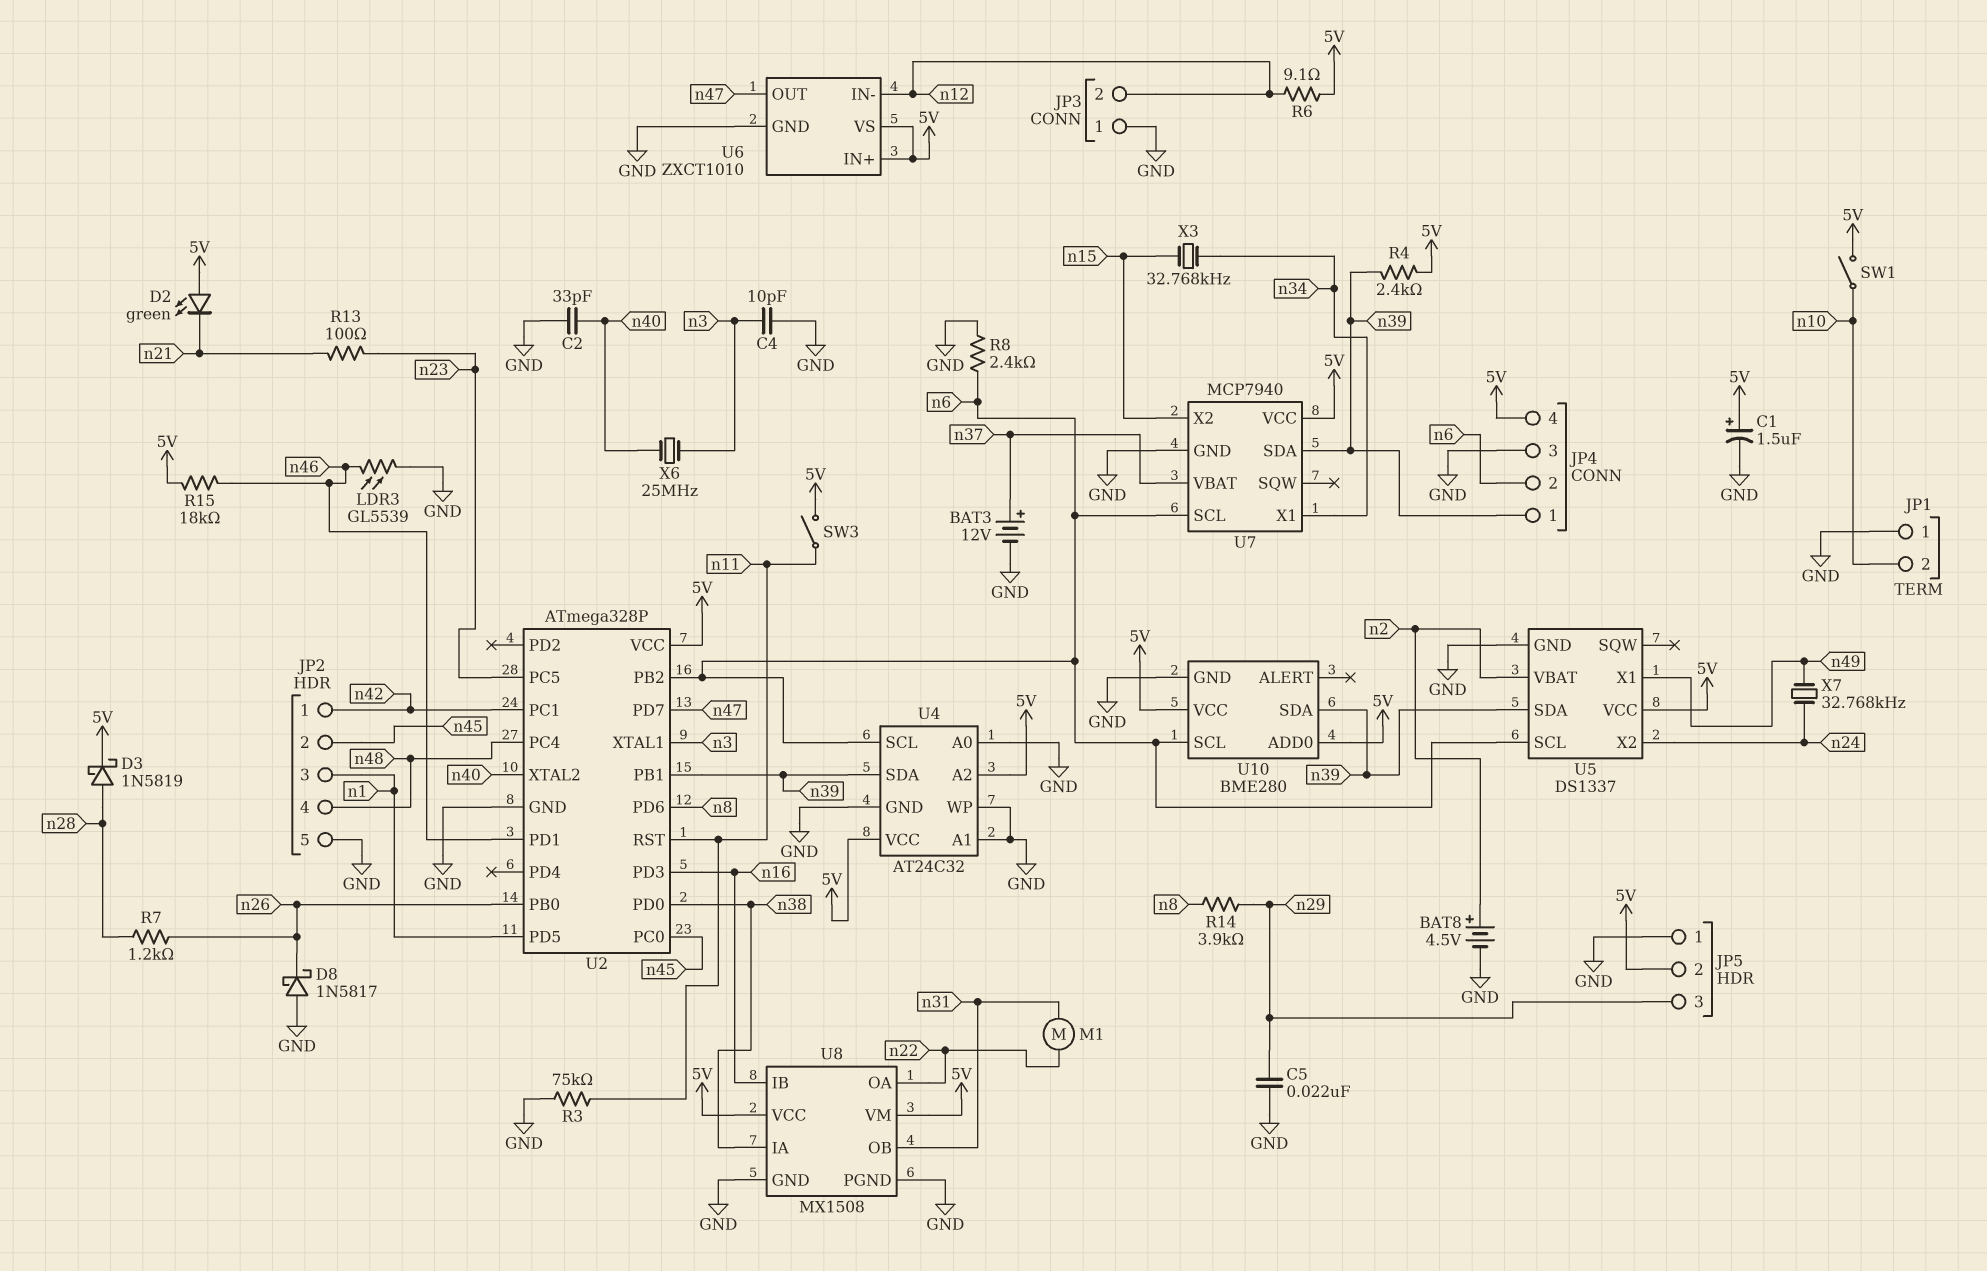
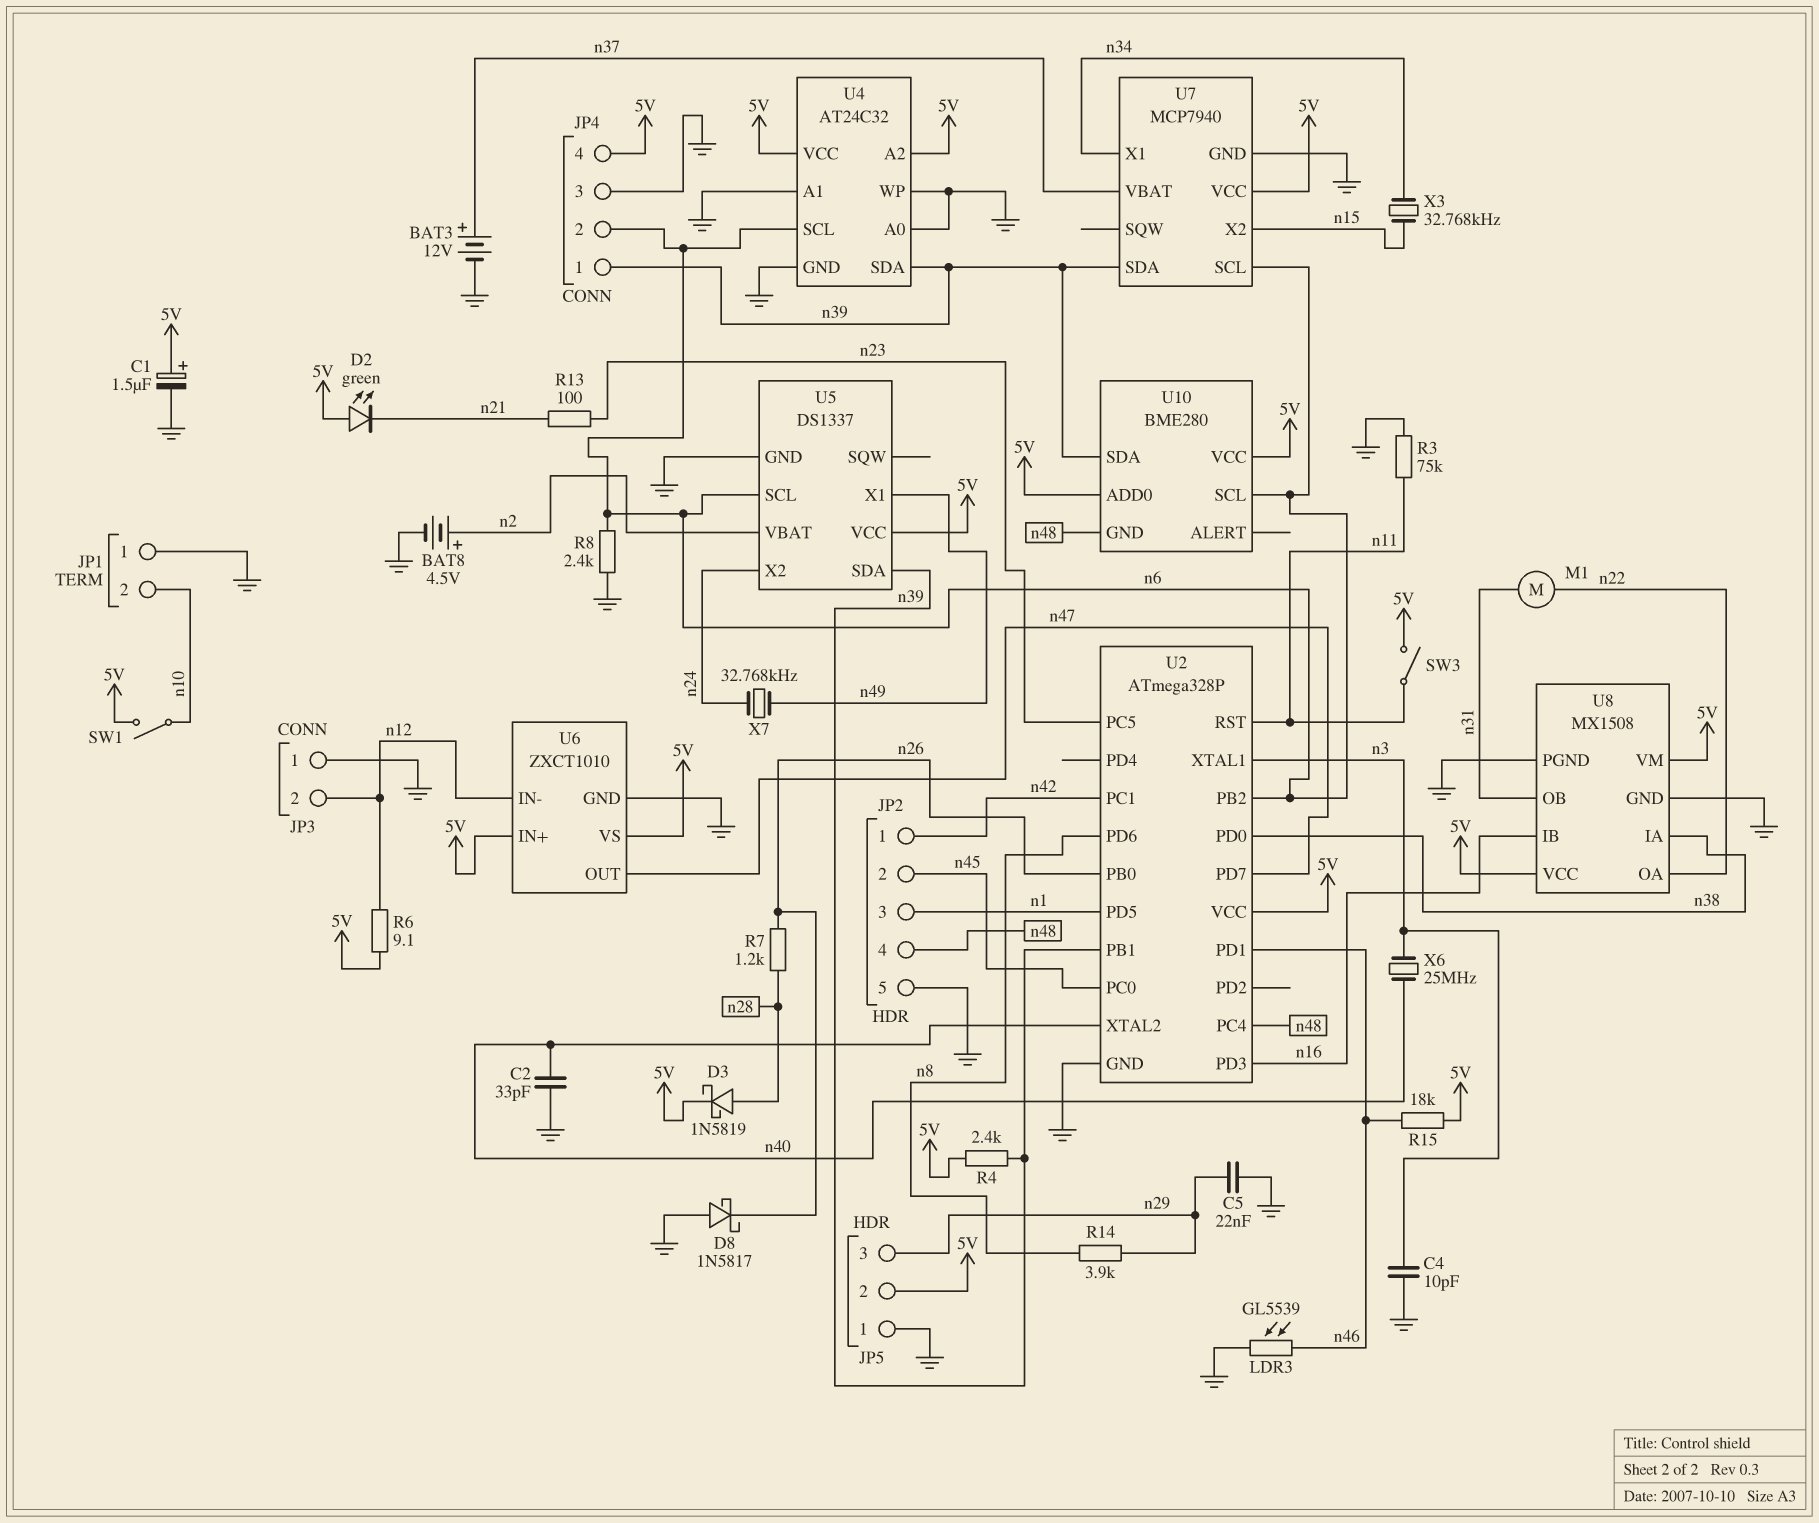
U10 pin GND: GND -> n48

